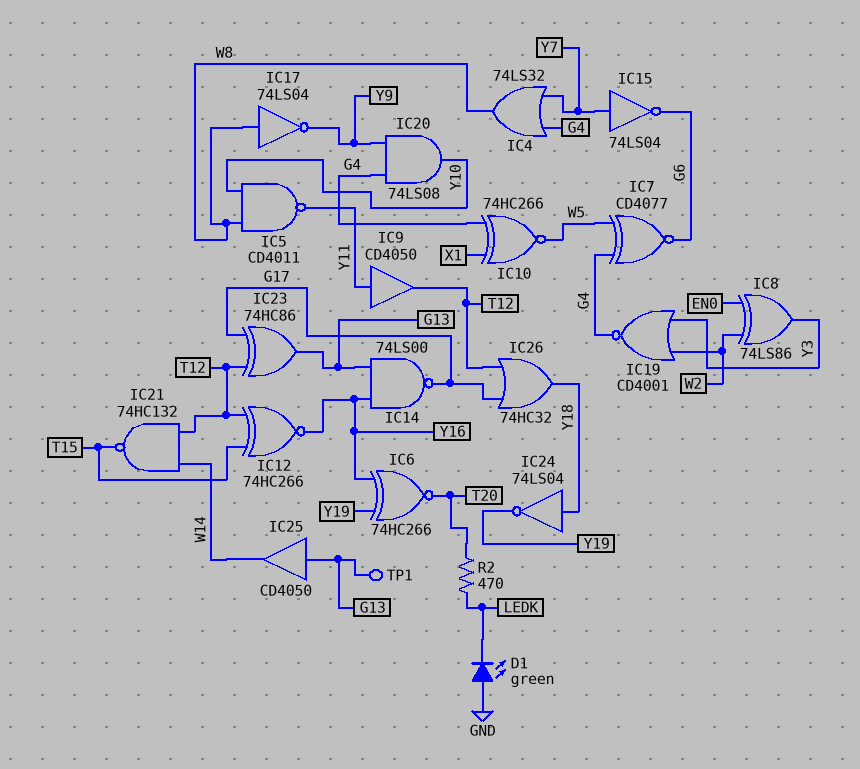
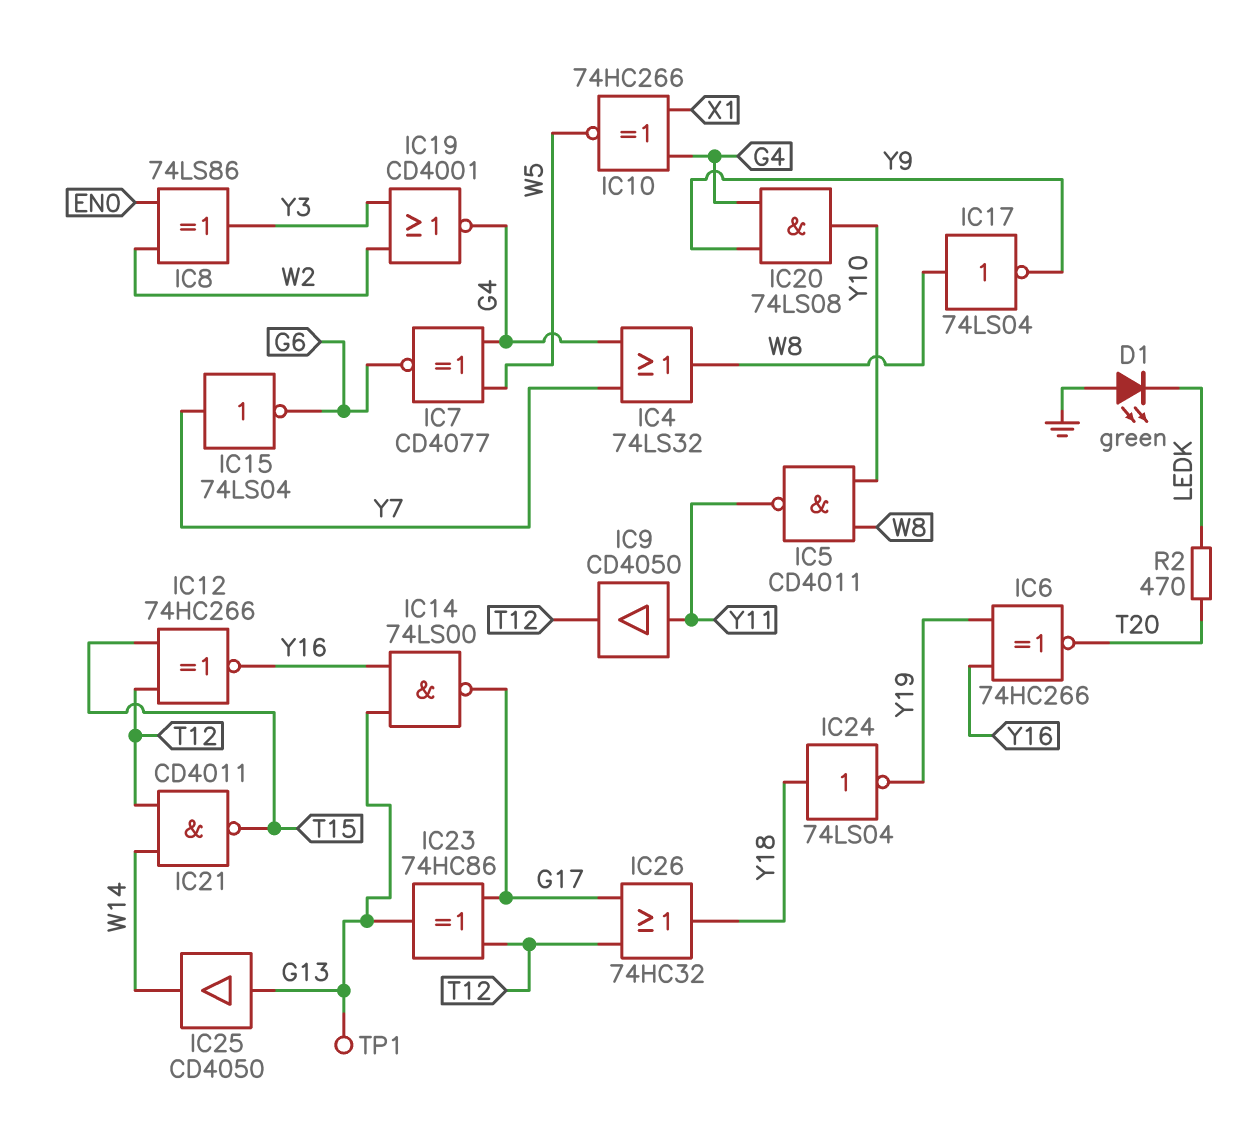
IC21: NAND 74HC132 (in T12, in W14, out T15) -> NAND CD4011 (in T12, in W14, out T15)

